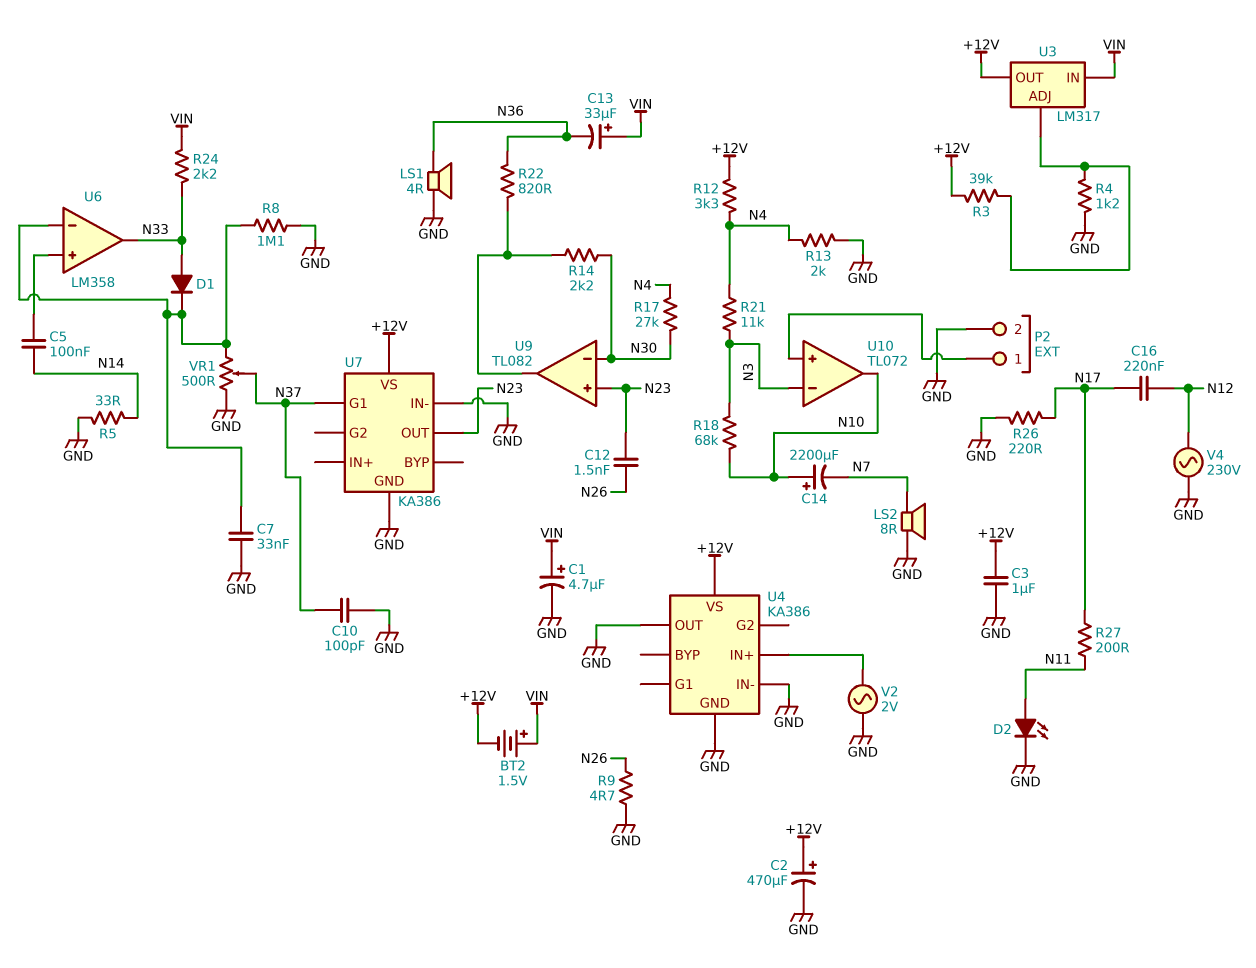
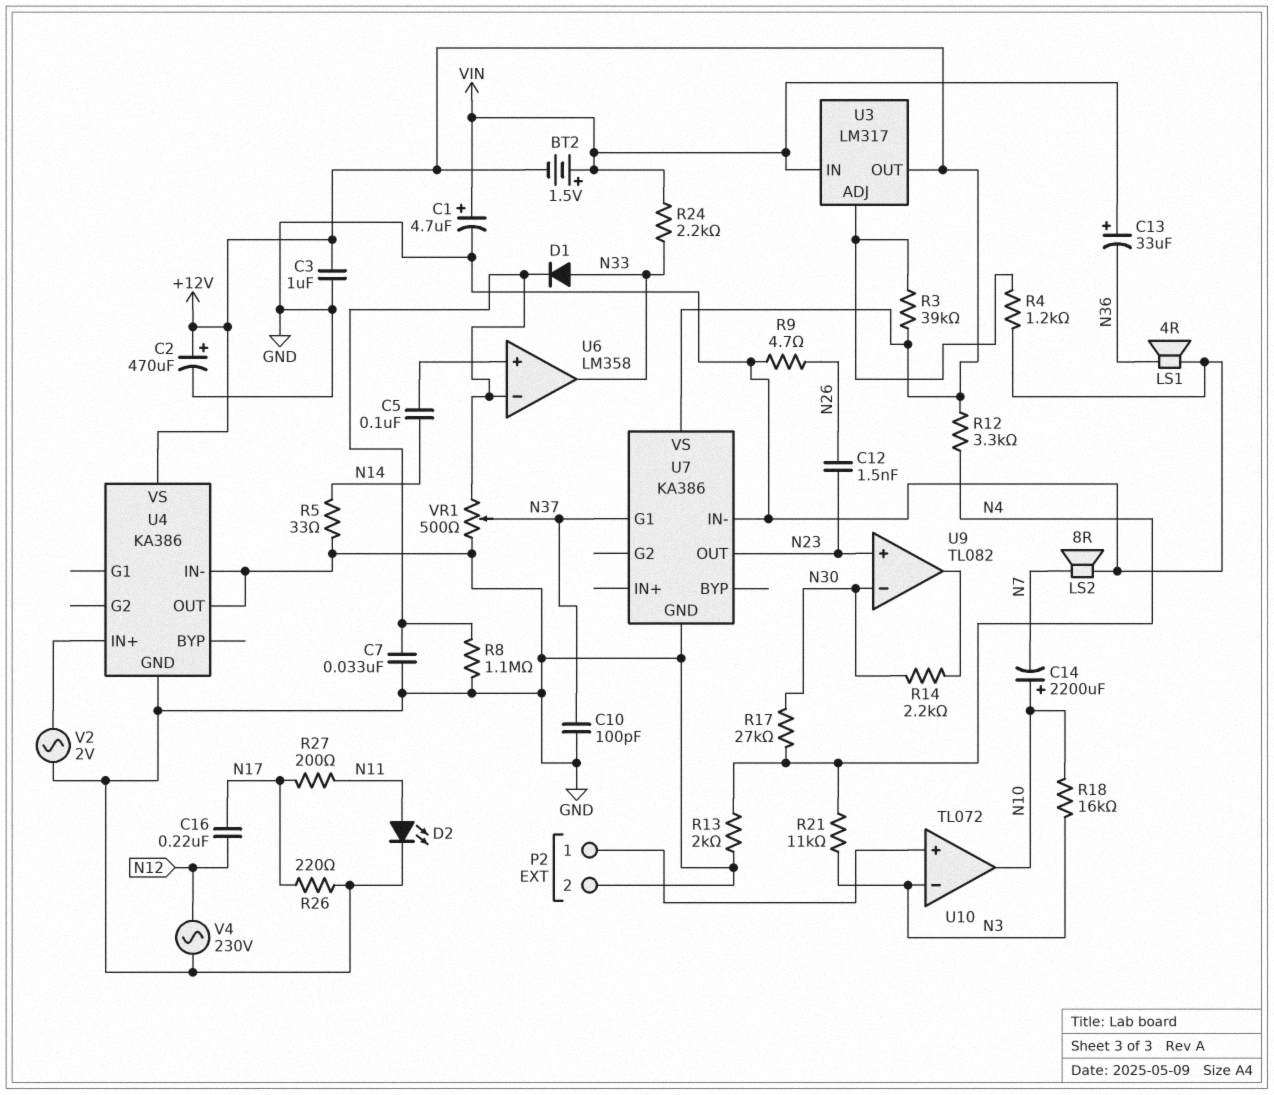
R18: 68k (N3, N10) -> 16k (N3, N10)
R22: 820 (N36, U9/out) -> none

